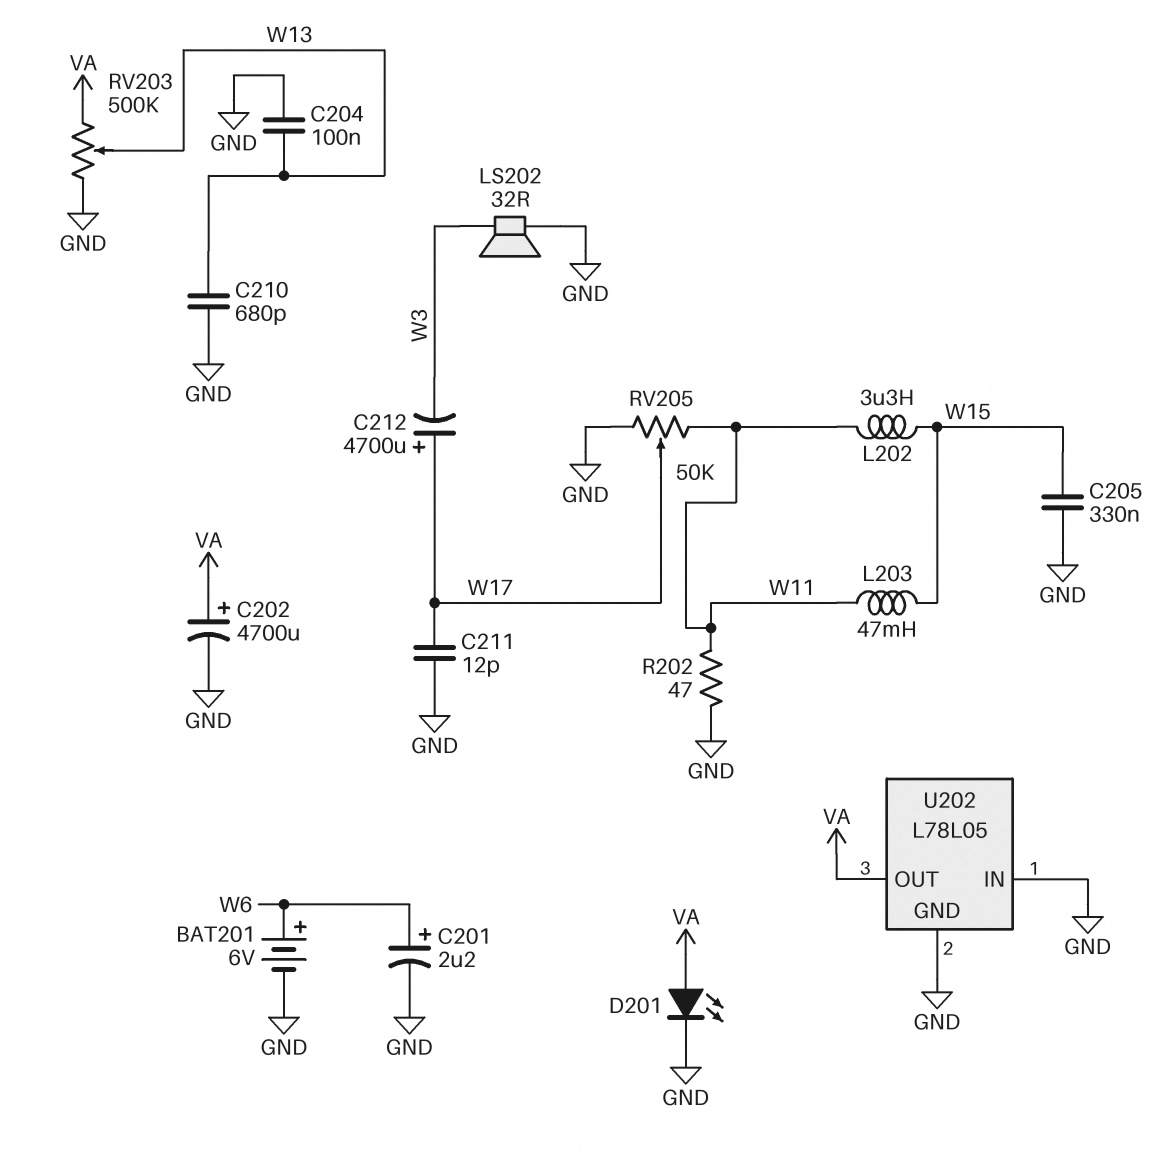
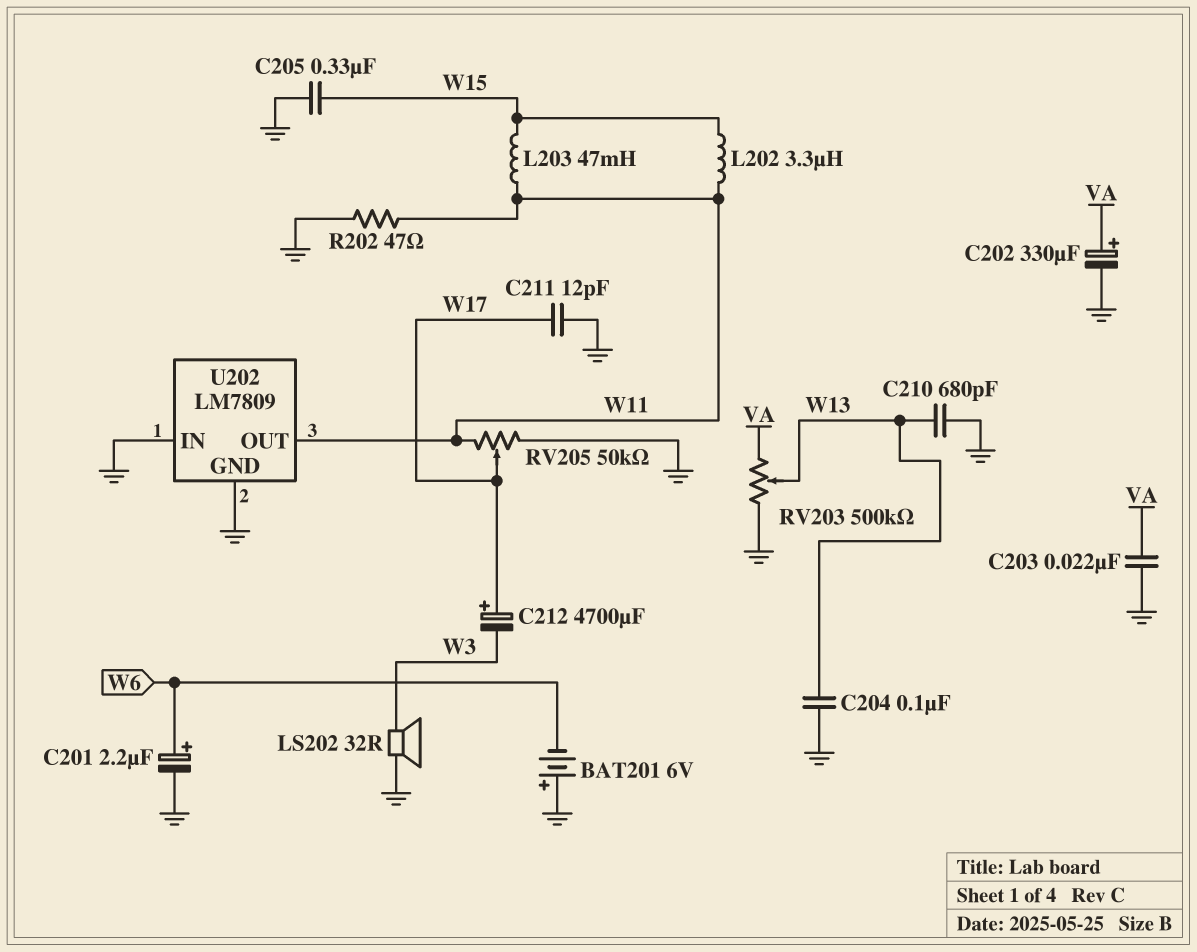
BAT201: 6V (plus W6, minus GND) -> 6V (plus GND, minus W6)
C202: 4700uF (plus VA, minus GND) -> 330uF (plus VA, minus GND)
C203: none -> 22nF (GND, VA)
D201: LED (A VA, K GND) -> none
U202: L78L05 -> LM7809
U202 pin OUT: VA -> W11

